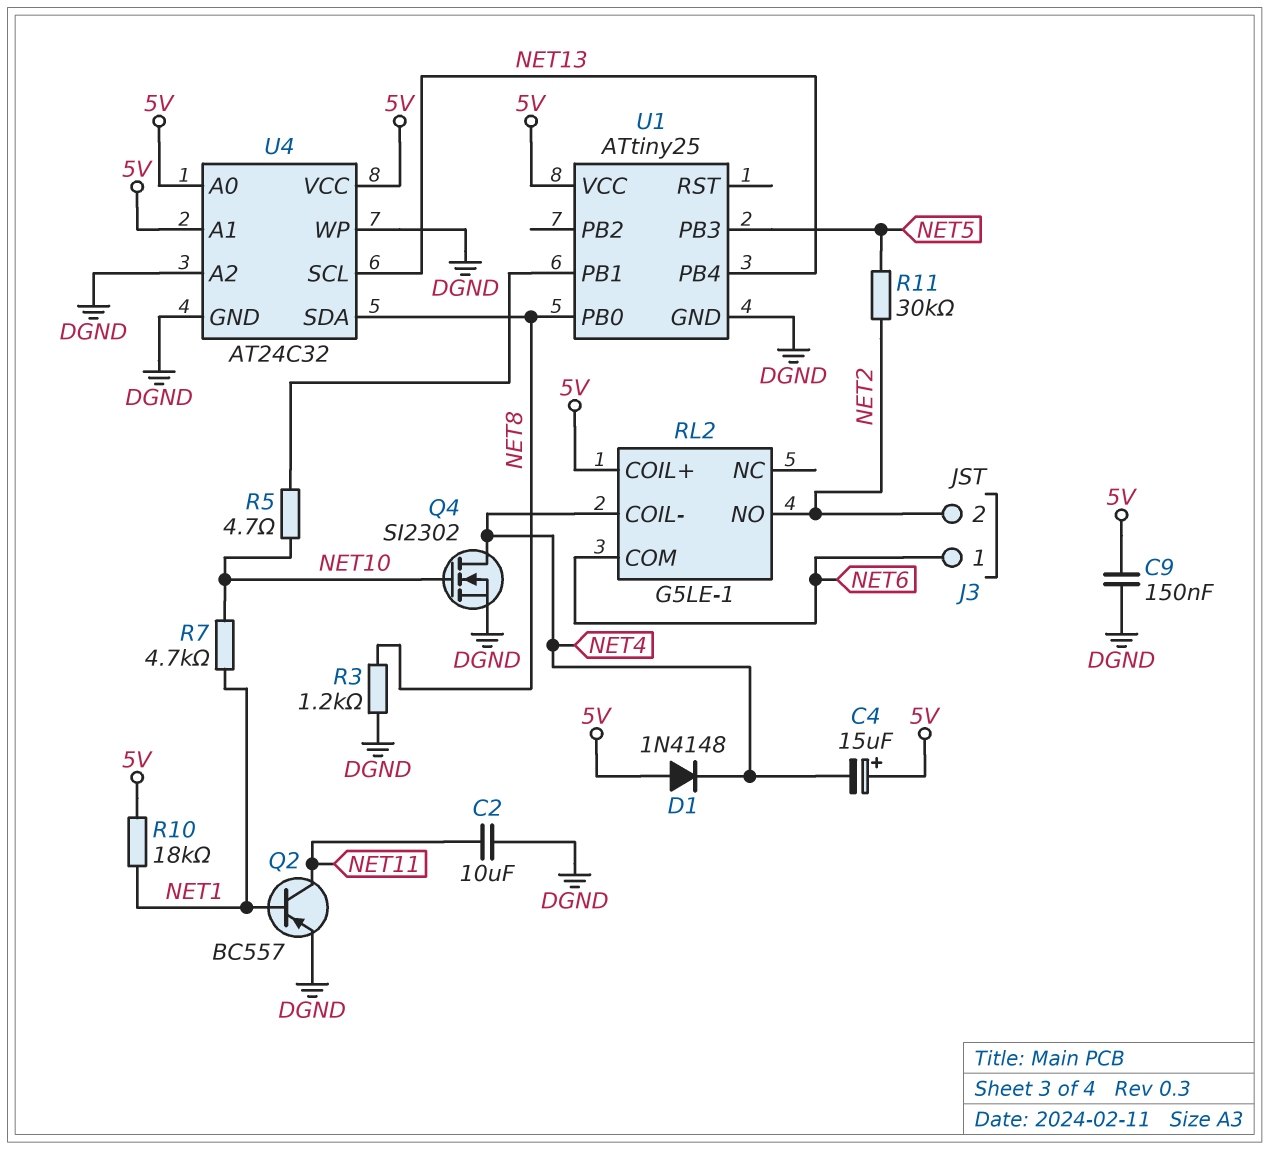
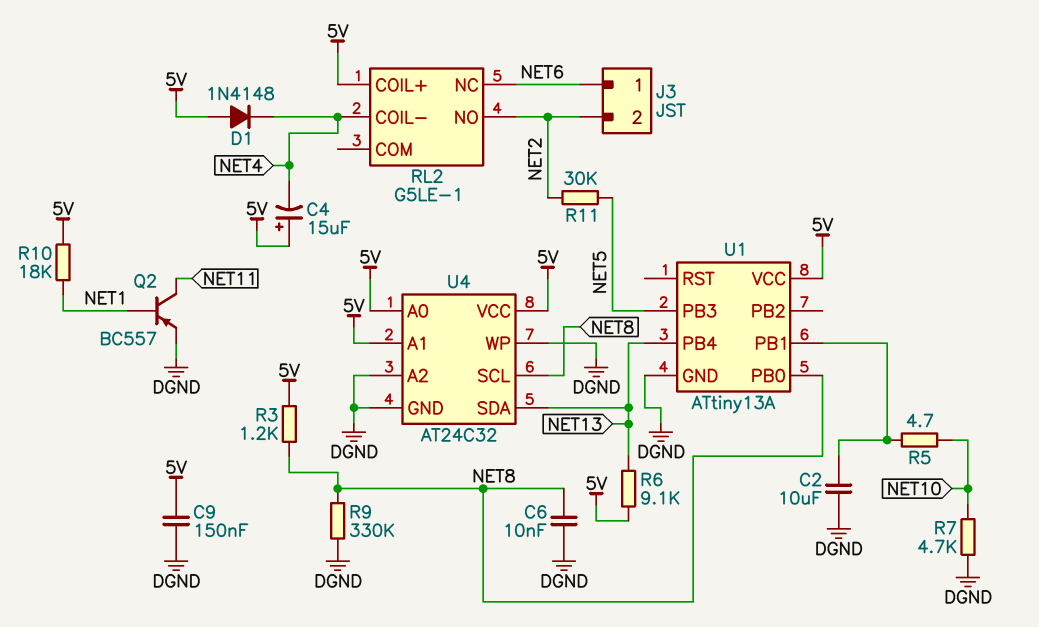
C2: 10uF (DGND, NET11) -> 10uF (DGND, U1/PB1)
C6: none -> 10nF (DGND, NET8)
Q4: NMOS SI2302 (G NET10, D NET4, S DGND) -> none
R3: 1.2k (DGND, NET8) -> 1.2k (5V, NET8)
R6: none -> 9.1k (5V, NET13)
R7: 4.7k (NET1, NET10) -> 4.7k (DGND, NET10)
R9: none -> 330k (DGND, NET8)
RL2 pin COM: NET6 -> none
RL2 pin NC: none -> NET6
U1: ATtiny25 -> ATtiny13A
U4 pin SCL: NET13 -> NET8
U4 pin SDA: NET8 -> NET13

